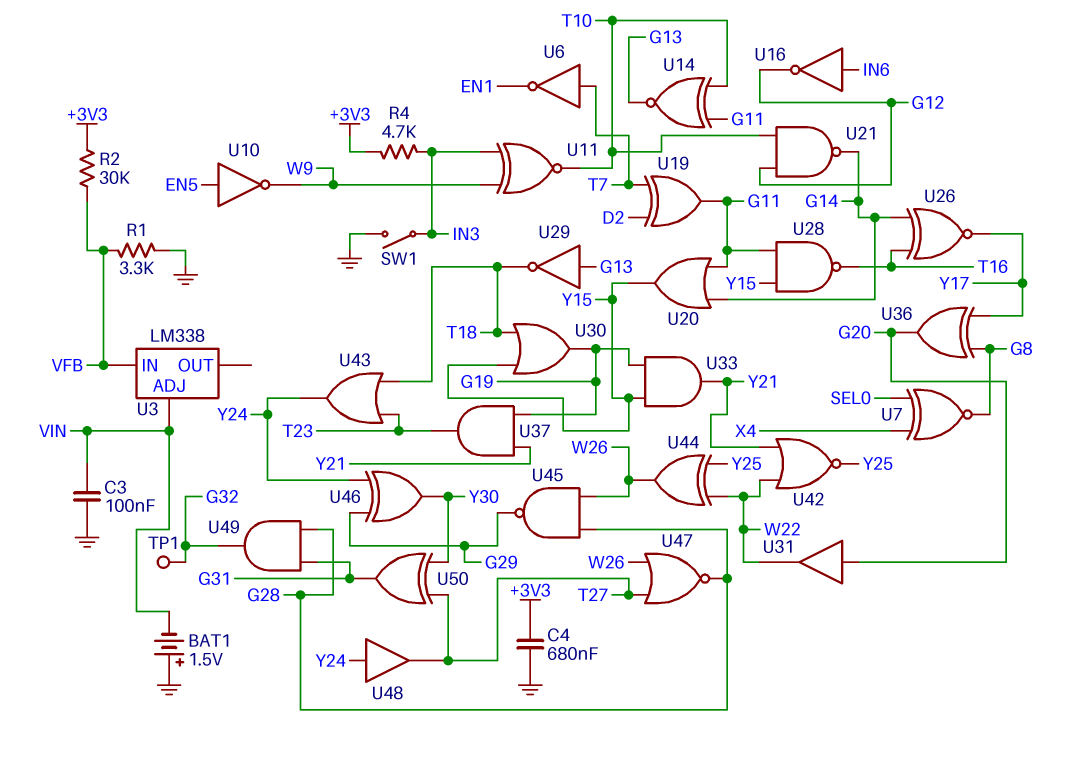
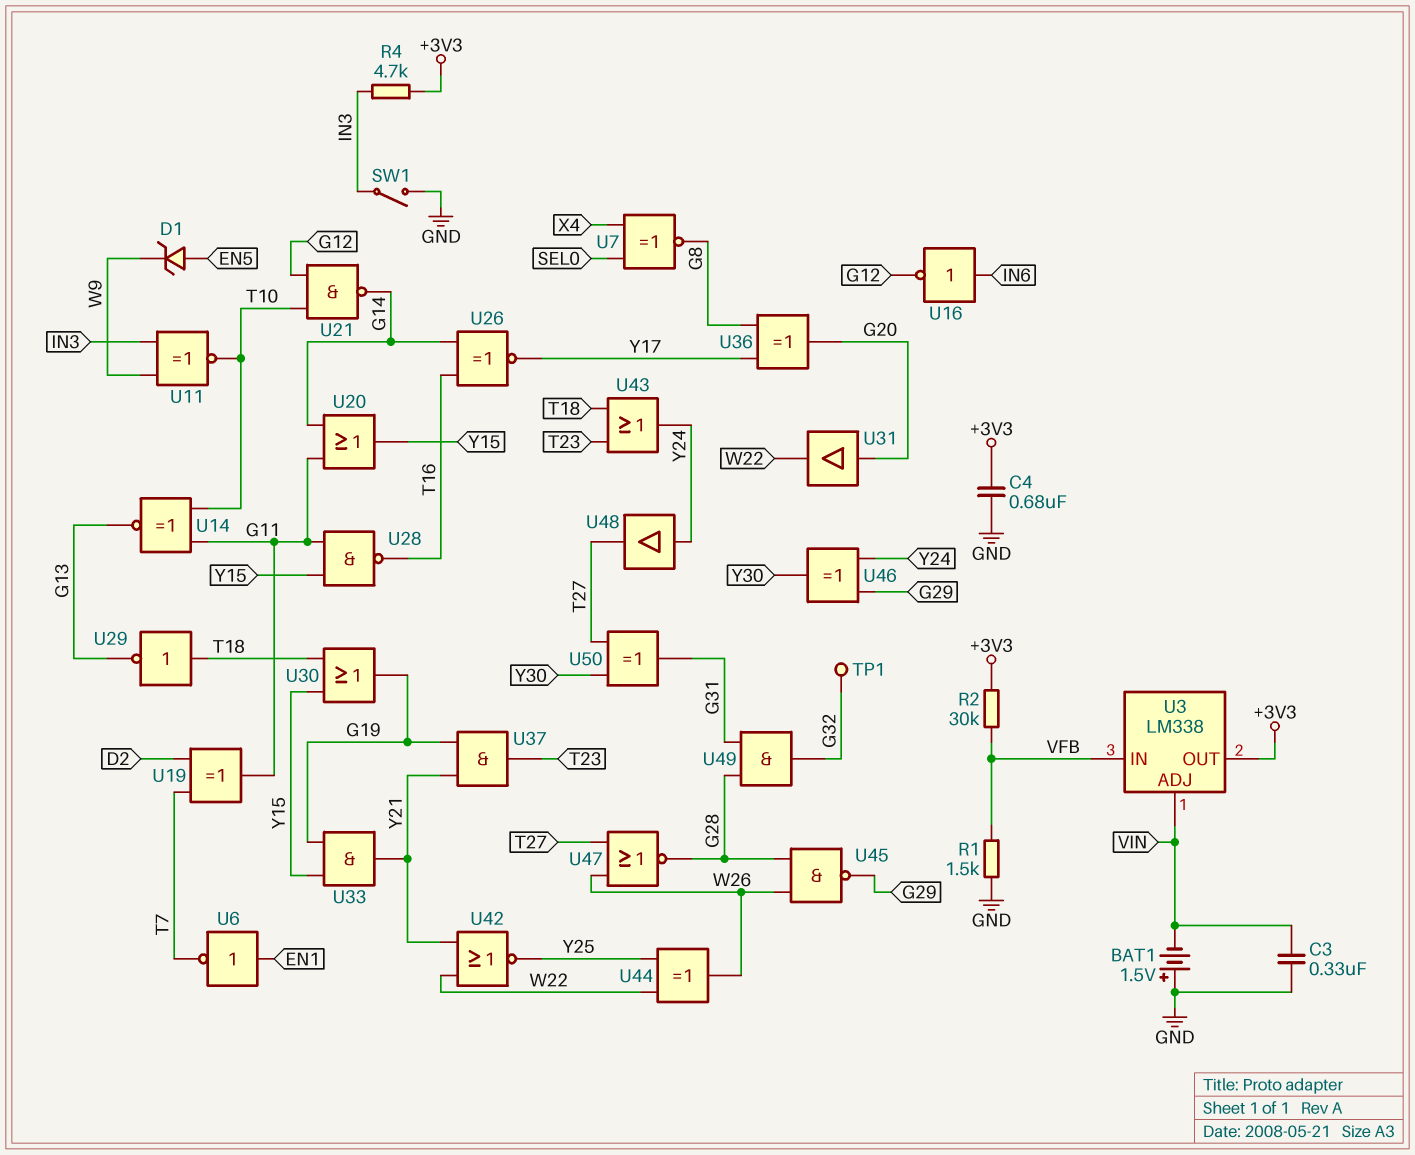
C3: 100nF (GND, VIN) -> 330nF (GND, VIN)
D1: none -> zener (A EN5, K W9)
R1: 3.3k (GND, VFB) -> 1.5k (GND, VFB)
U3 pin OUT: none -> +3V3
U6: NOT (in T7, out EN1) -> NOT (in EN1, out T7)
U10: NOT (in EN5, out W9) -> none
U29: NOT (in G13, out T18) -> NOT (in T18, out G13)

